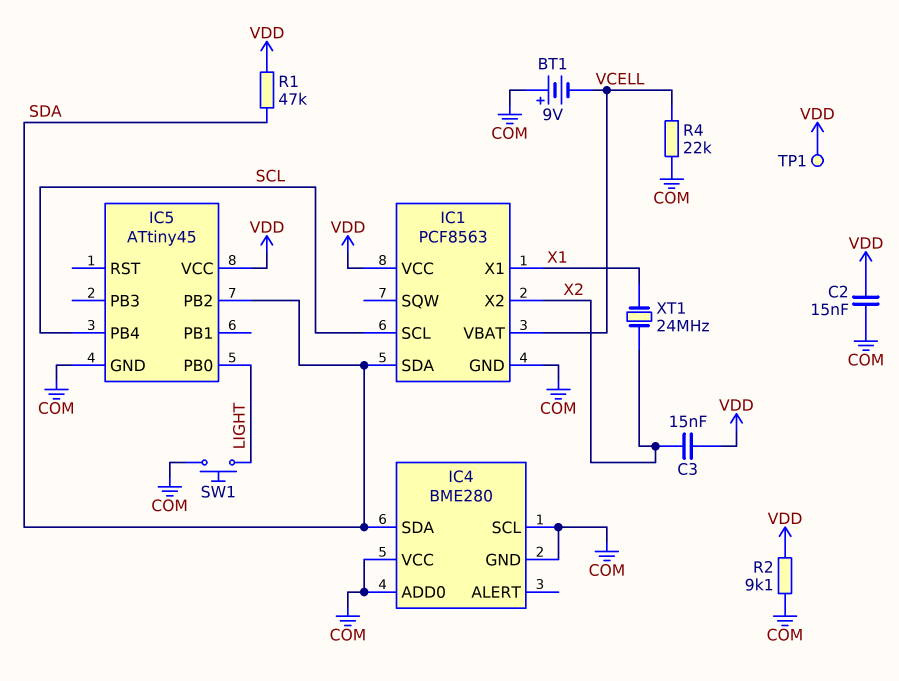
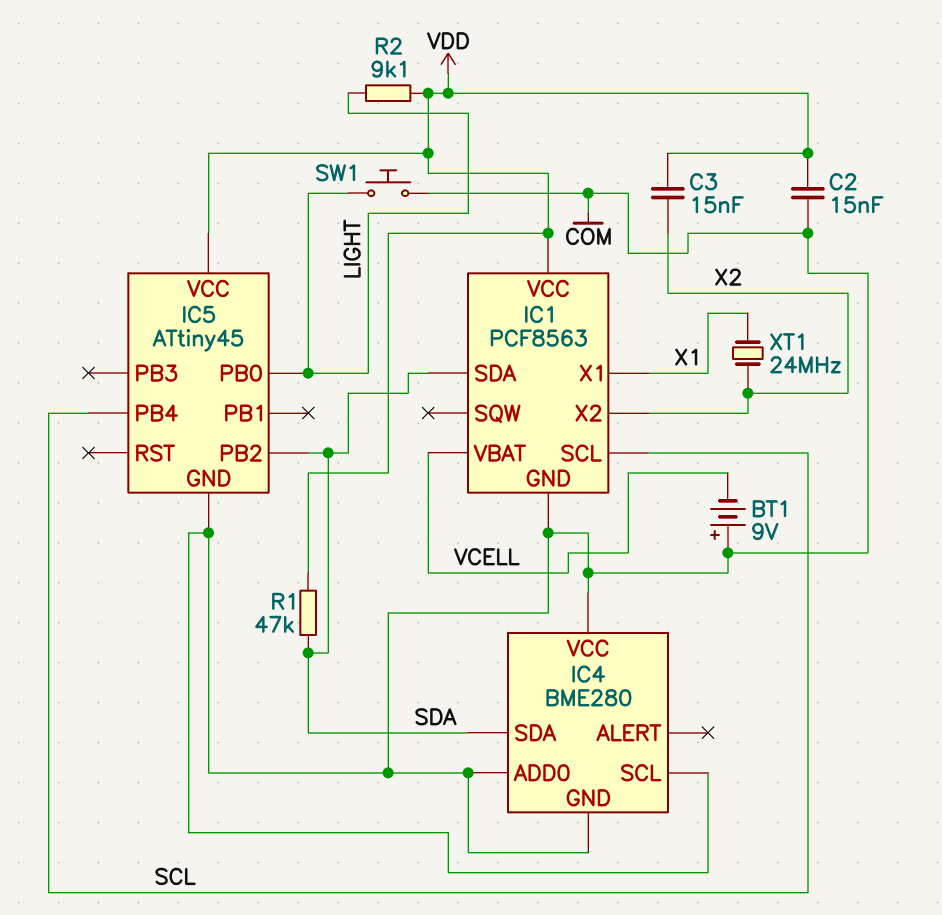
R2: 9.1k (COM, VDD) -> 9.1k (LIGHT, VDD)
R4: 22k (COM, VCELL) -> none
TP1: test point (VDD) -> none

